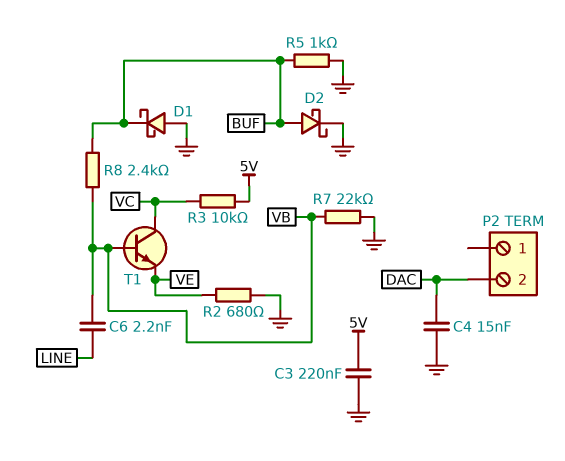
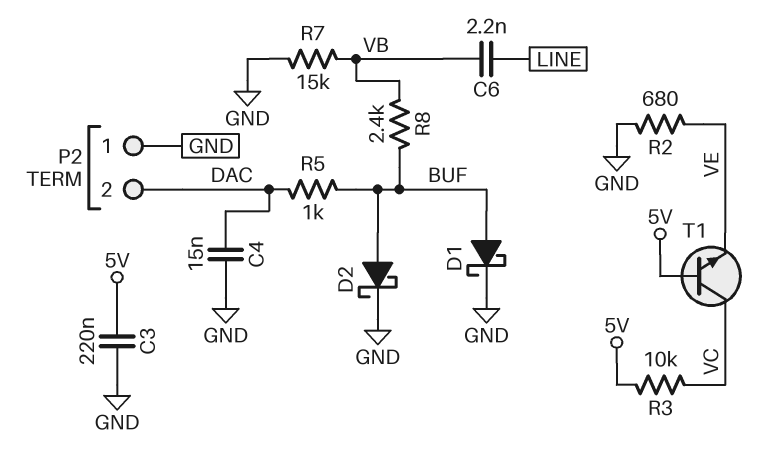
D1: schottky (A GND, K BUF) -> schottky (A BUF, K GND)
P2 pin 1: none -> GND
R5: 1k (BUF, GND) -> 1k (BUF, DAC)
R7: 22k (GND, VB) -> 15k (GND, VB)
T1: NPN (B VB, C VC, E VE) -> NPN (B 5V, C VC, E VE)

